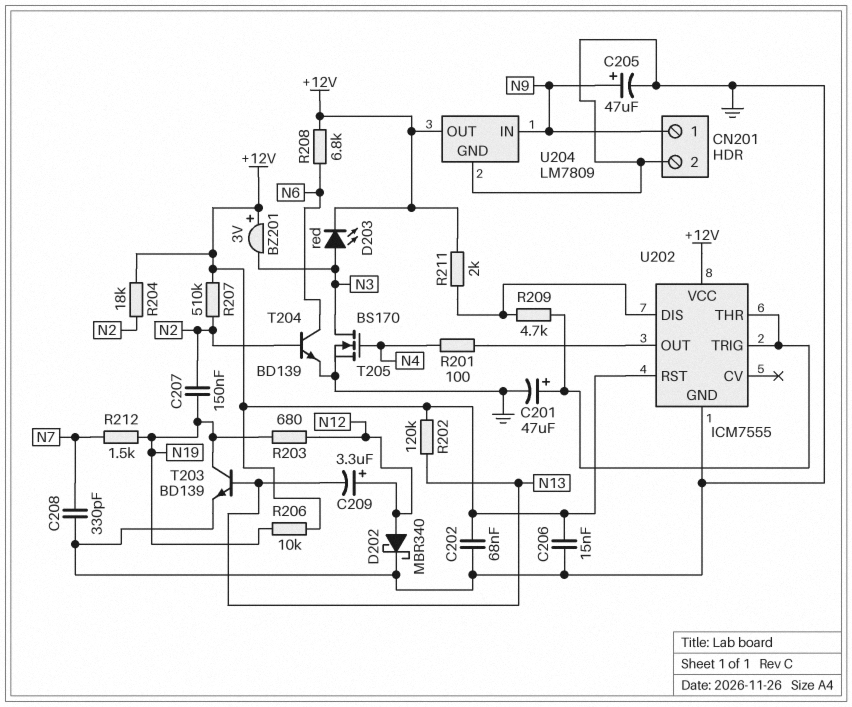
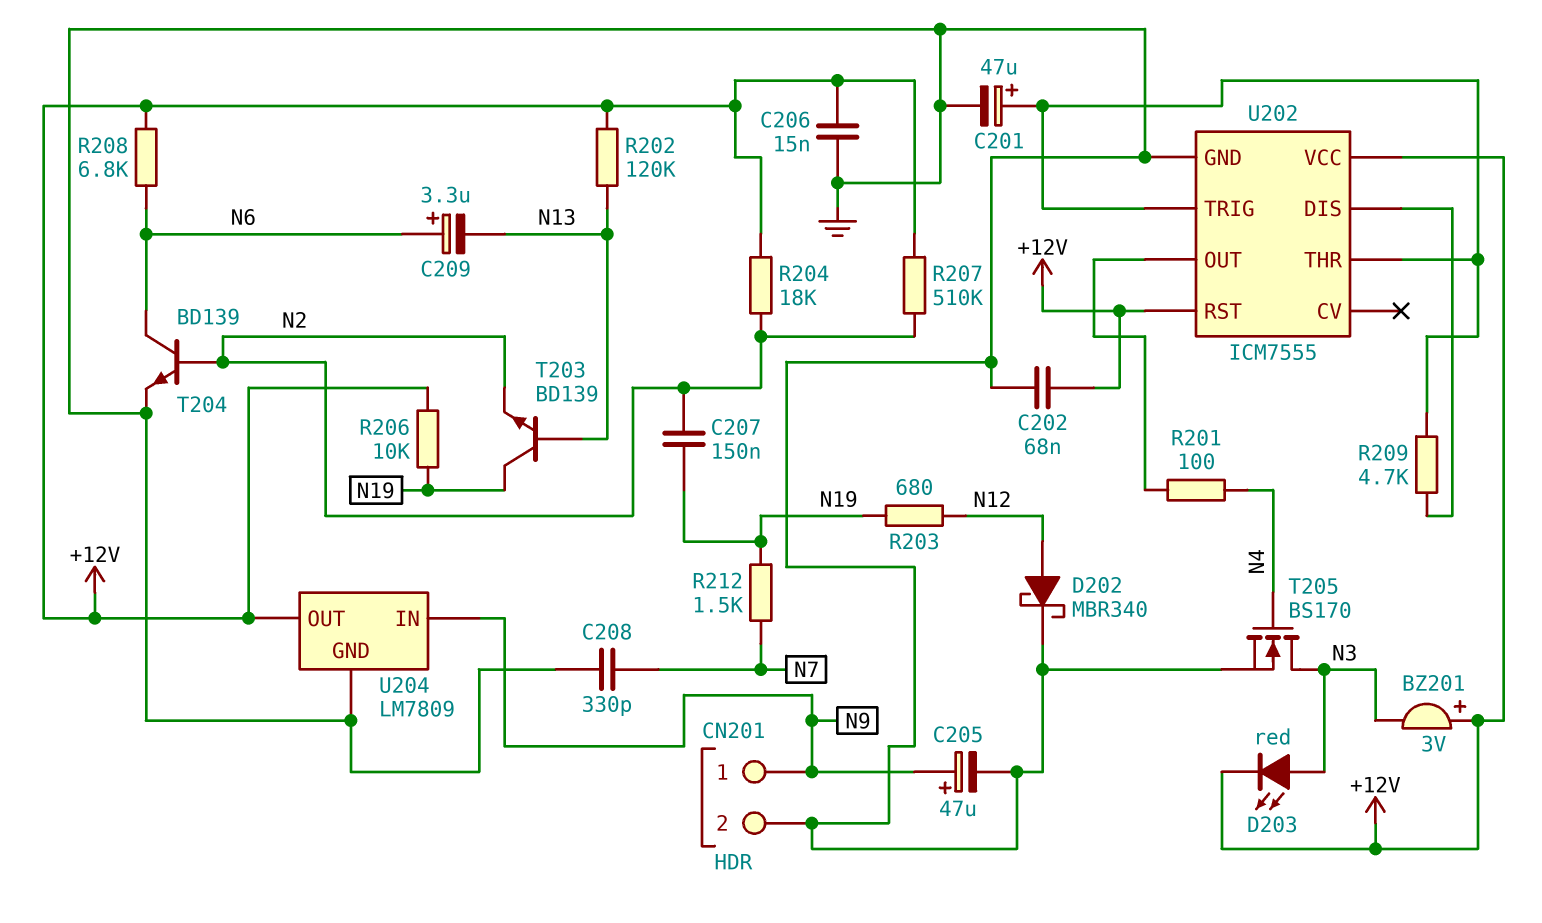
C209: 3.3uF (plus N12, minus N13) -> 3.3uF (plus N6, minus N13)
R211: 2k (+12V, U202/DIS) -> none
T203: NPN BD139 (B N13, C N19, E GND) -> NPN BD139 (B N13, C N19, E N2)

